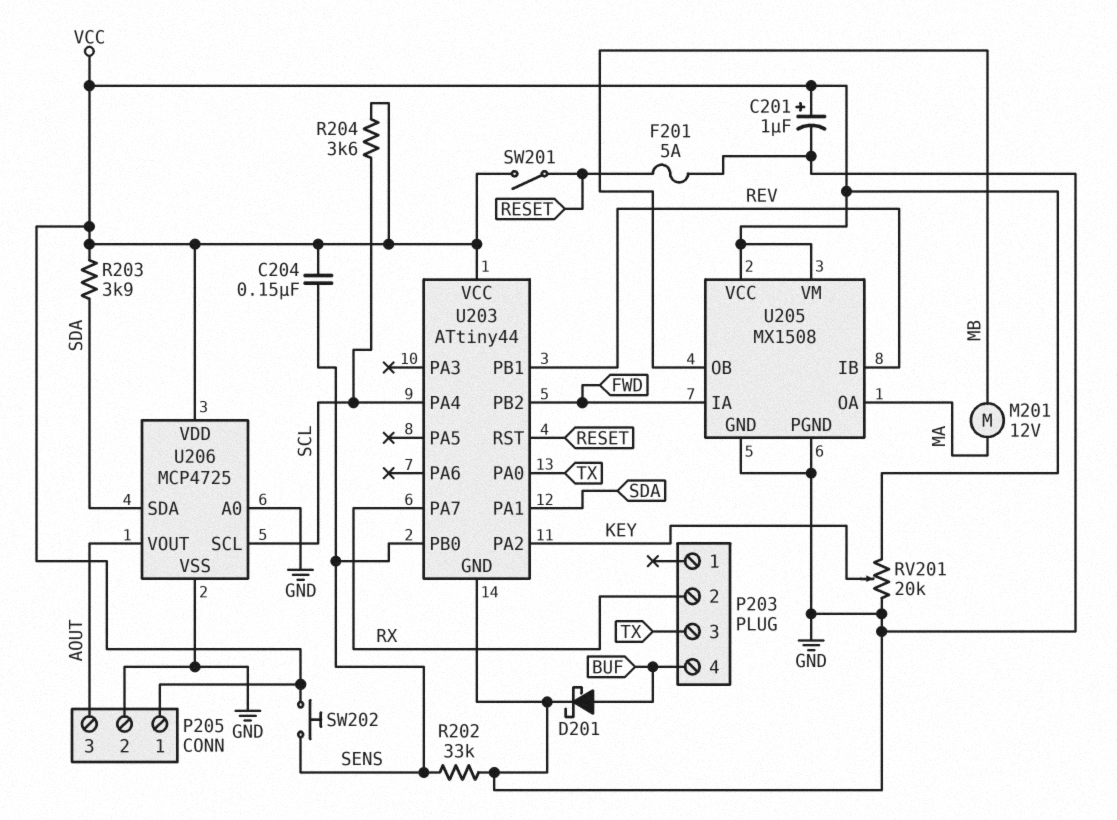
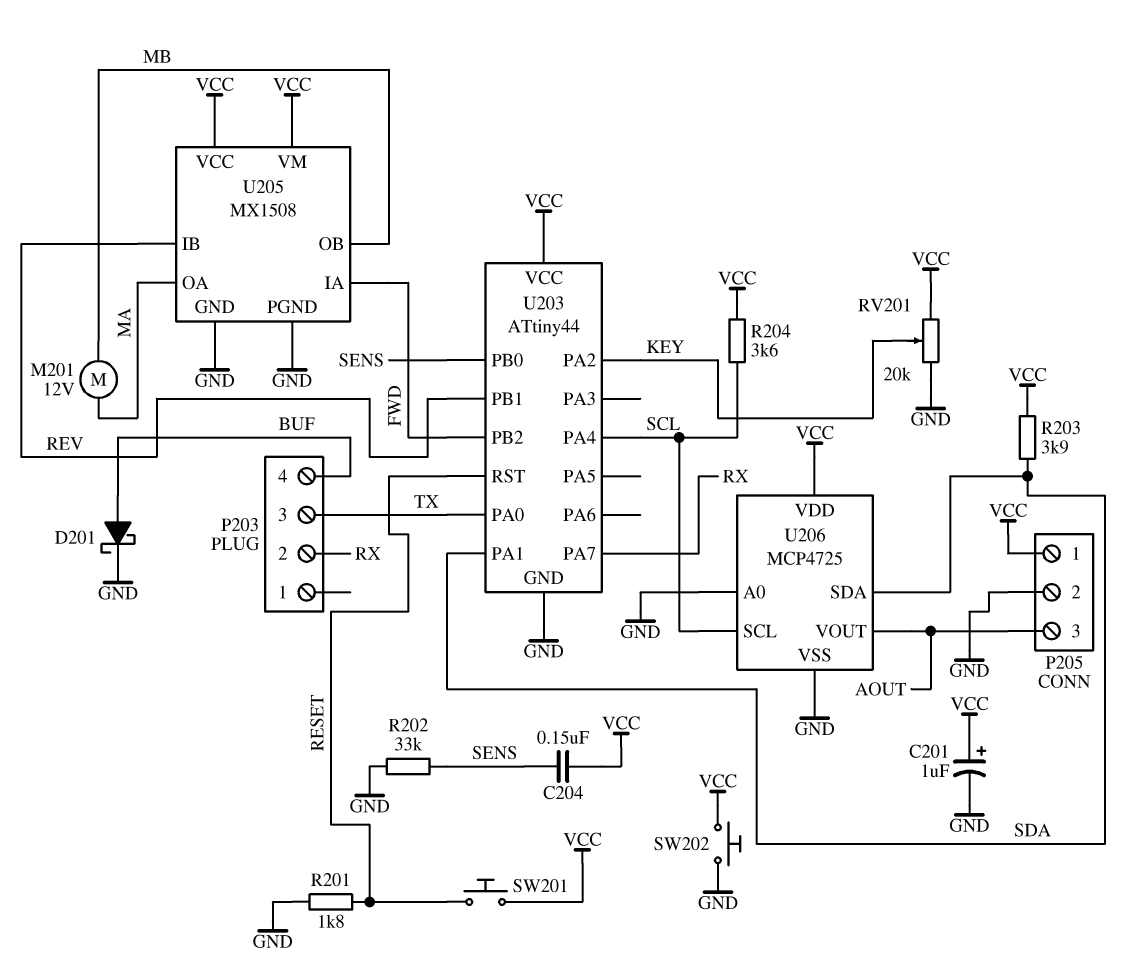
F201: 5A (GND, RESET) -> none
R201: none -> 1.8k (GND, RESET)
SW201: switch (RESET, VCC) -> button (RESET, VCC)
SW202: button (SENS, VCC) -> button (GND, VCC)

